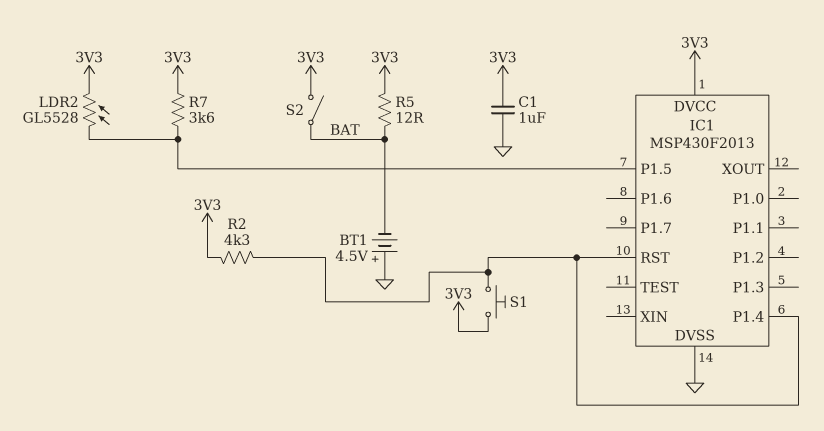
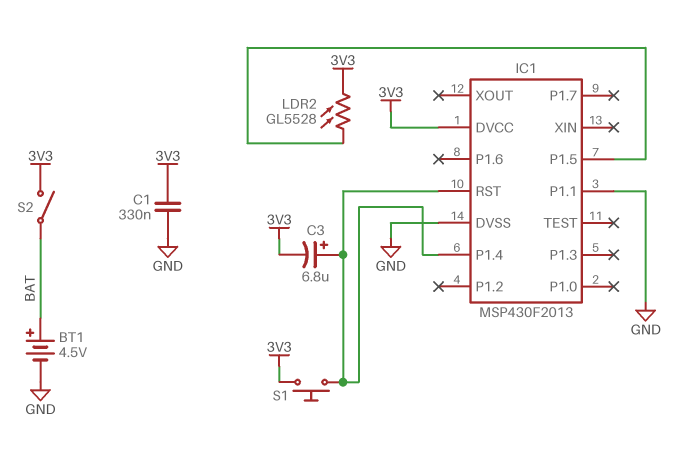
BT1: 4.5V (plus GND, minus BAT) -> 4.5V (plus BAT, minus GND)
C1: 1uF (3V3, GND) -> 330nF (3V3, GND)
C3: none -> 6.8uF (plus IC1/P1.4, minus 3V3)
IC1 pin P1.1: none -> GND
R2: 4.3k (3V3, IC1/P1.4) -> none
R5: 12 (3V3, BAT) -> none
R7: 3.6k (3V3, IC1/P1.5) -> none

